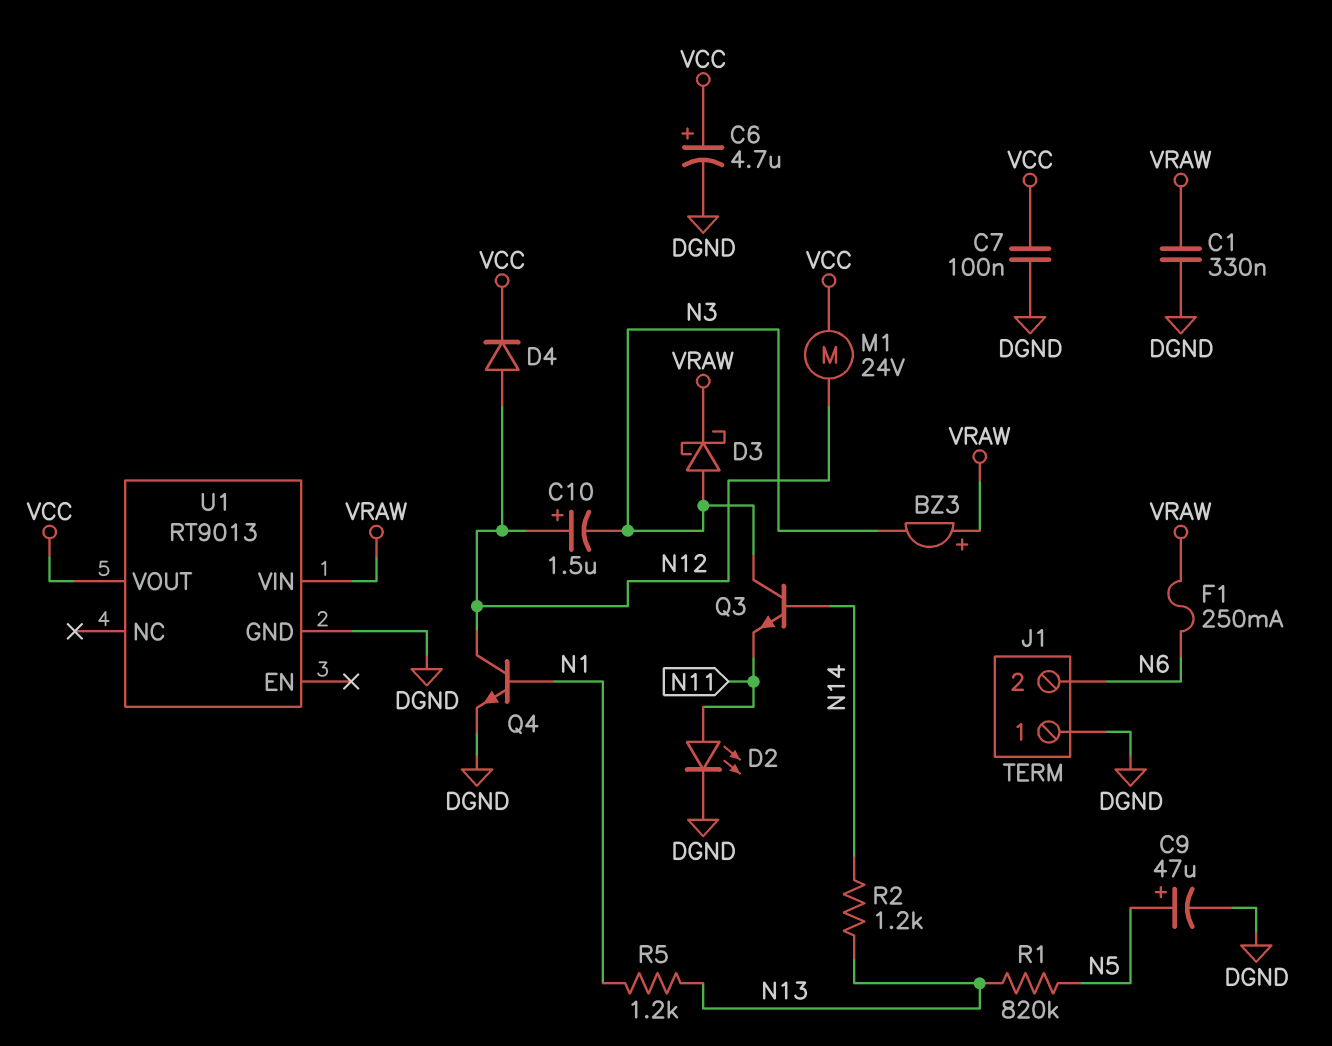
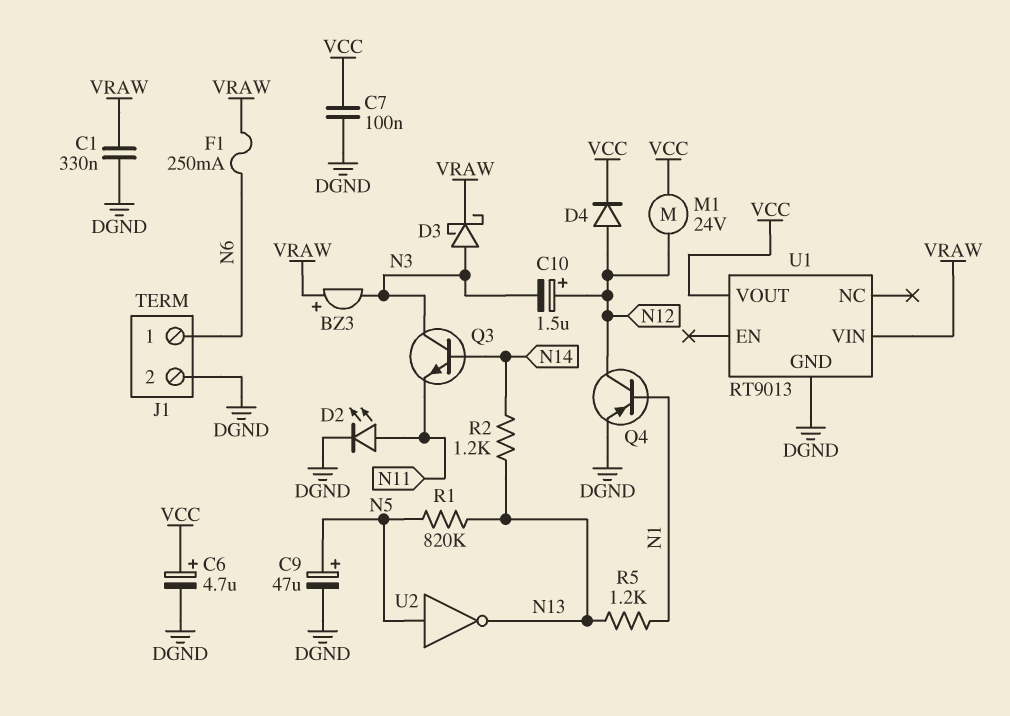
J1 pin 1: DGND -> N6
J1 pin 2: N6 -> DGND
Q4: NPN (B N1, C N12, E DGND) -> PNP (B N1, C N12, E DGND)
U2: none -> NOT (in N5, out N13)

